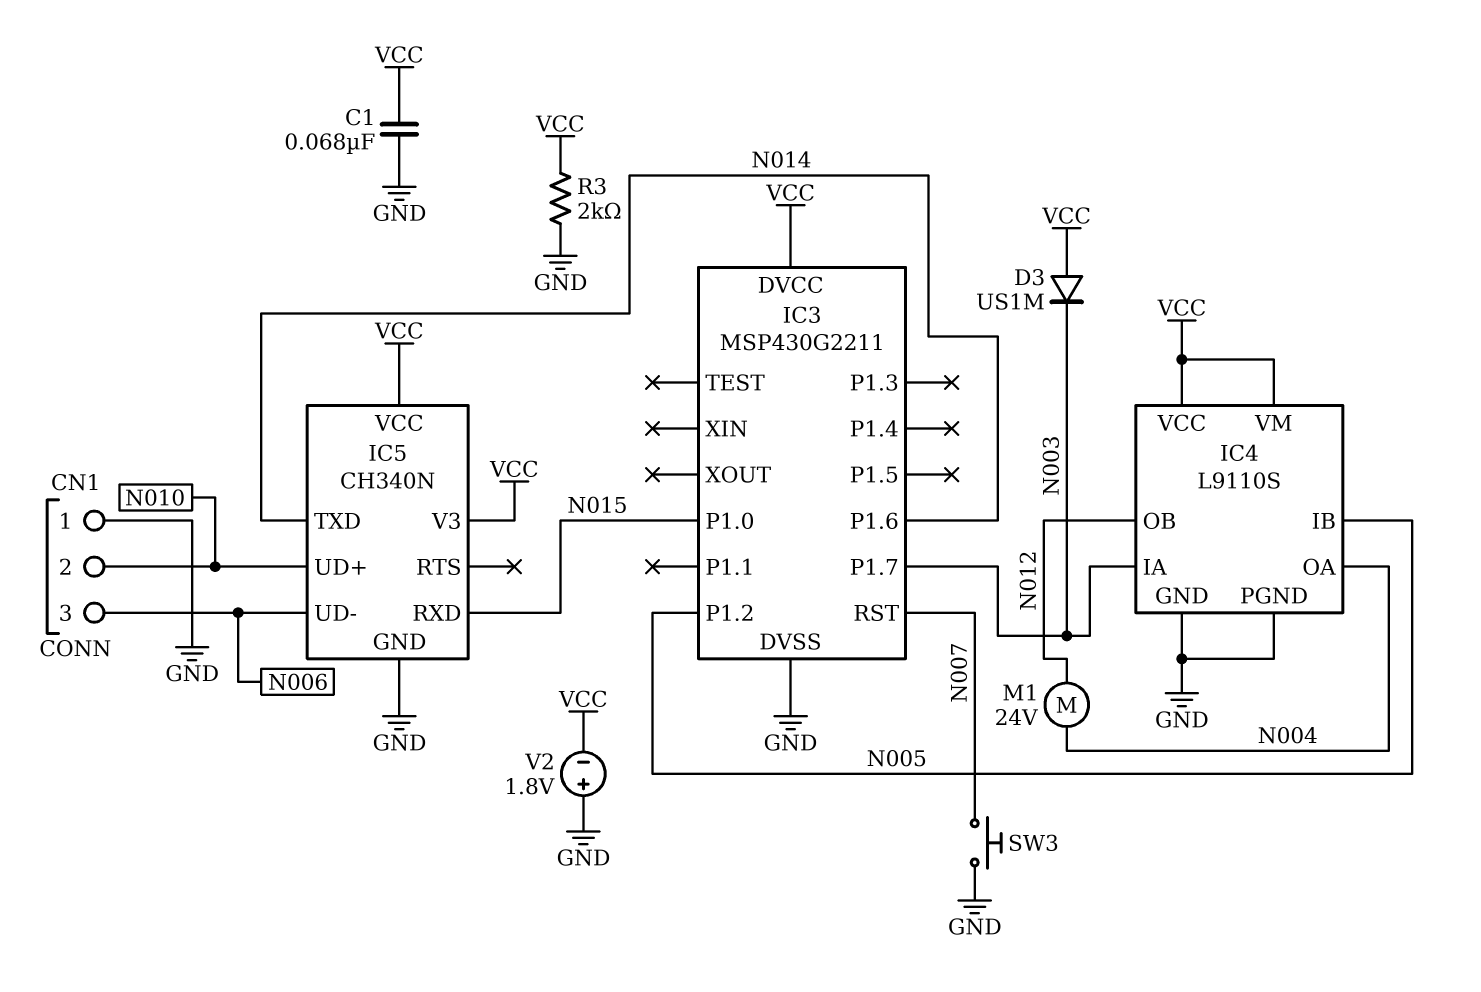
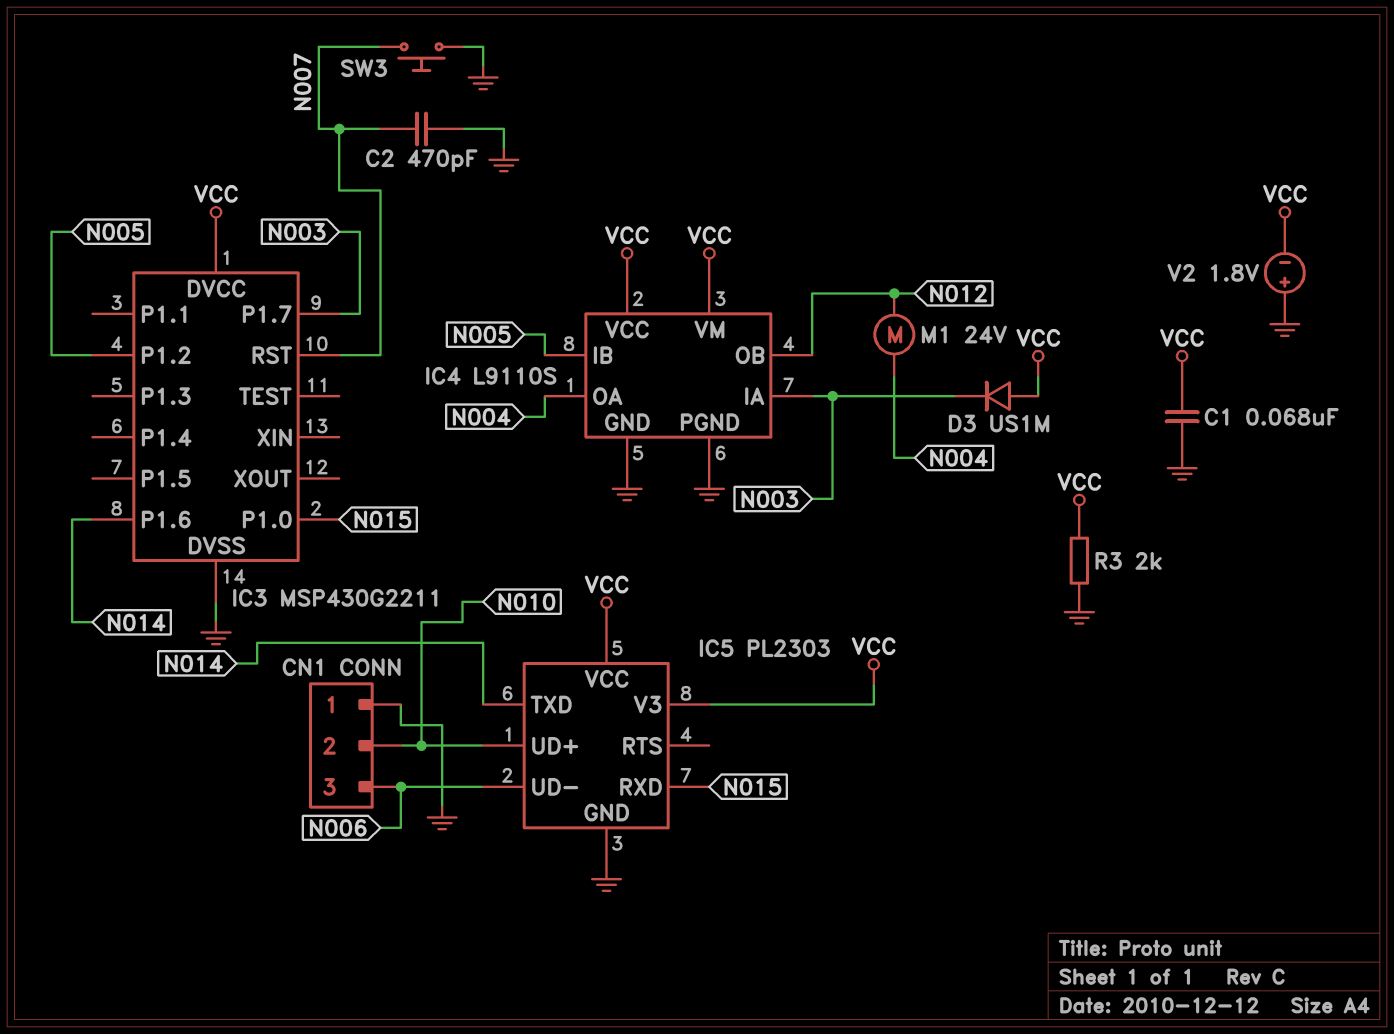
C2: none -> 470pF (GND, N007)
IC5: CH340N -> PL2303

